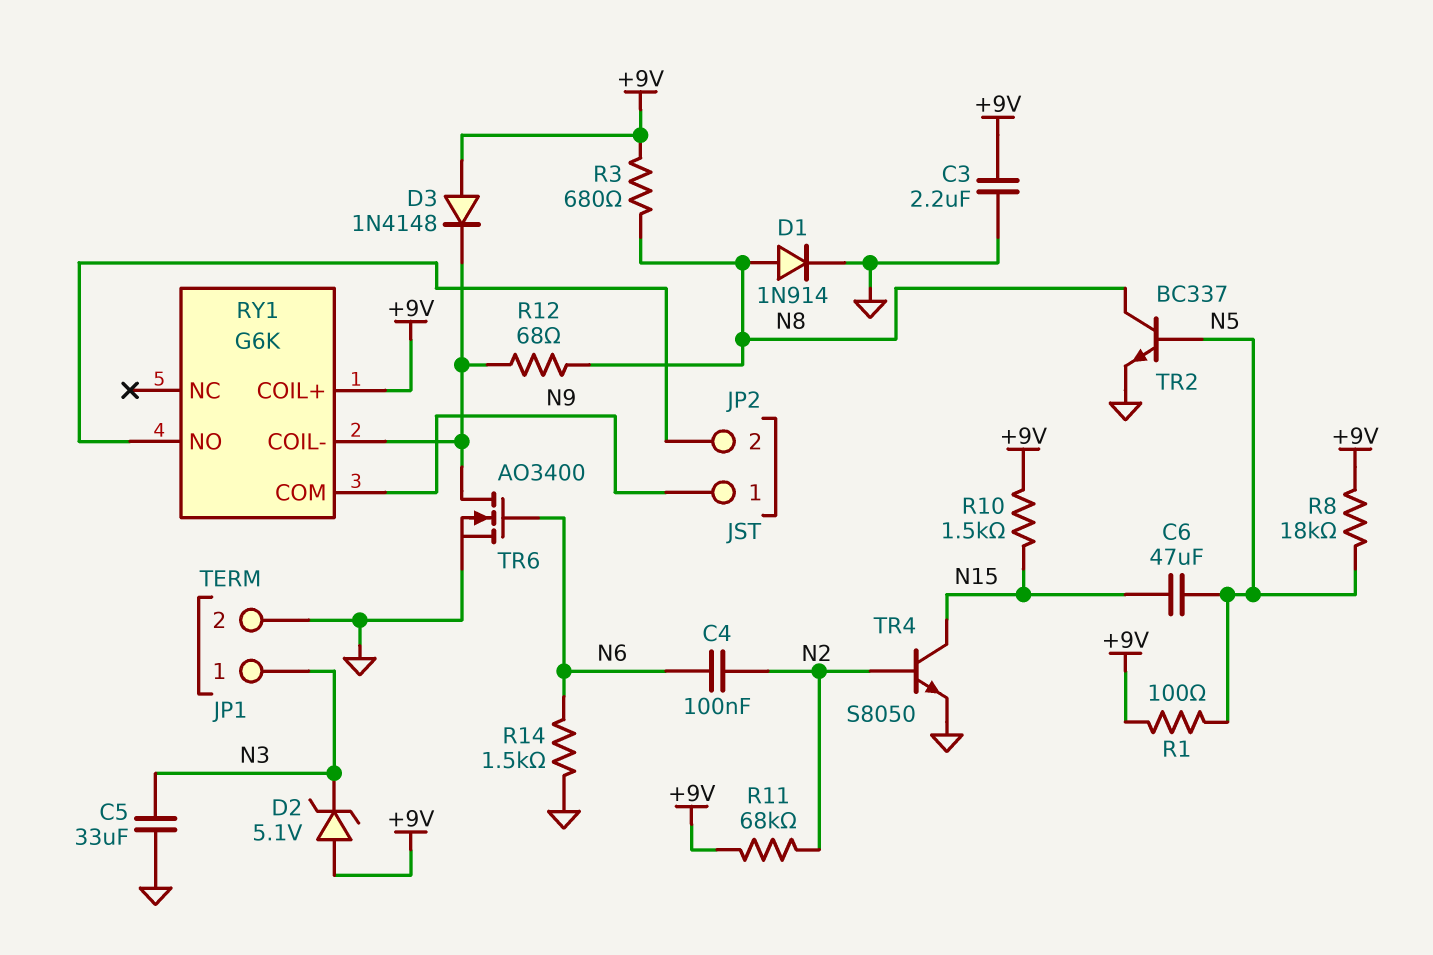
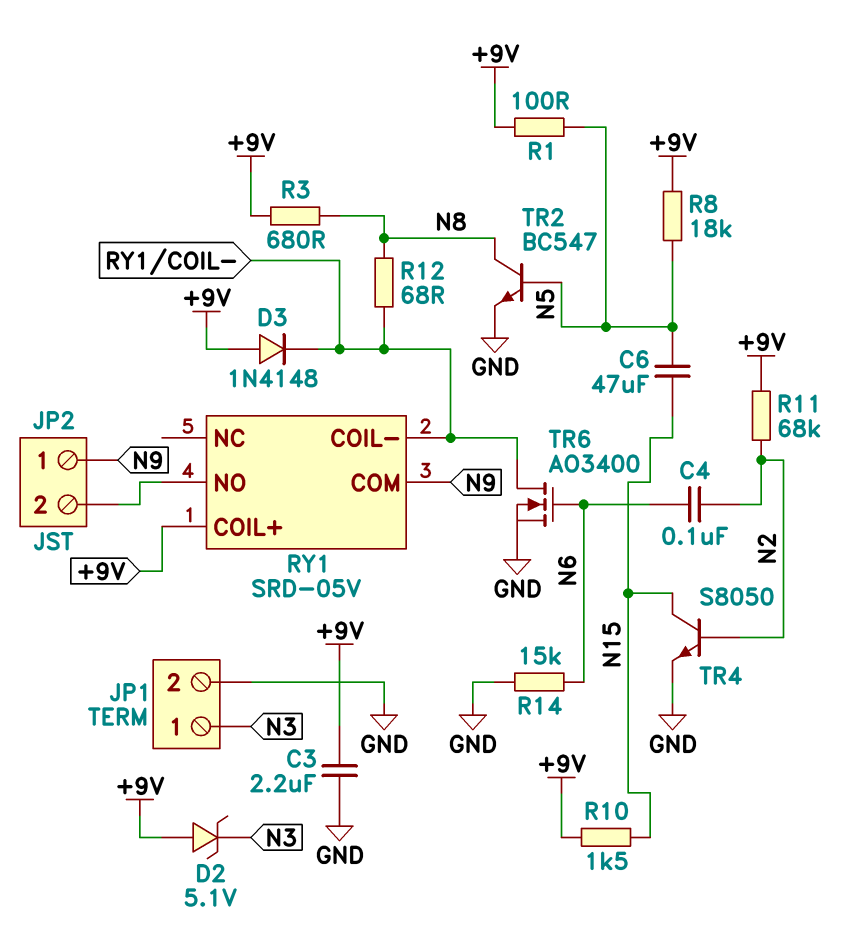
C5: 33uF (GND, N3) -> none
D1: diode 1N914 (A N8, K GND) -> none
R14: 1.5k (GND, N6) -> 15k (GND, N6)
RY1: G6K -> SRD-05V
TR2: NPN BC337 (B N5, C N8, E GND) -> NPN BC547 (B N5, C N8, E GND)

